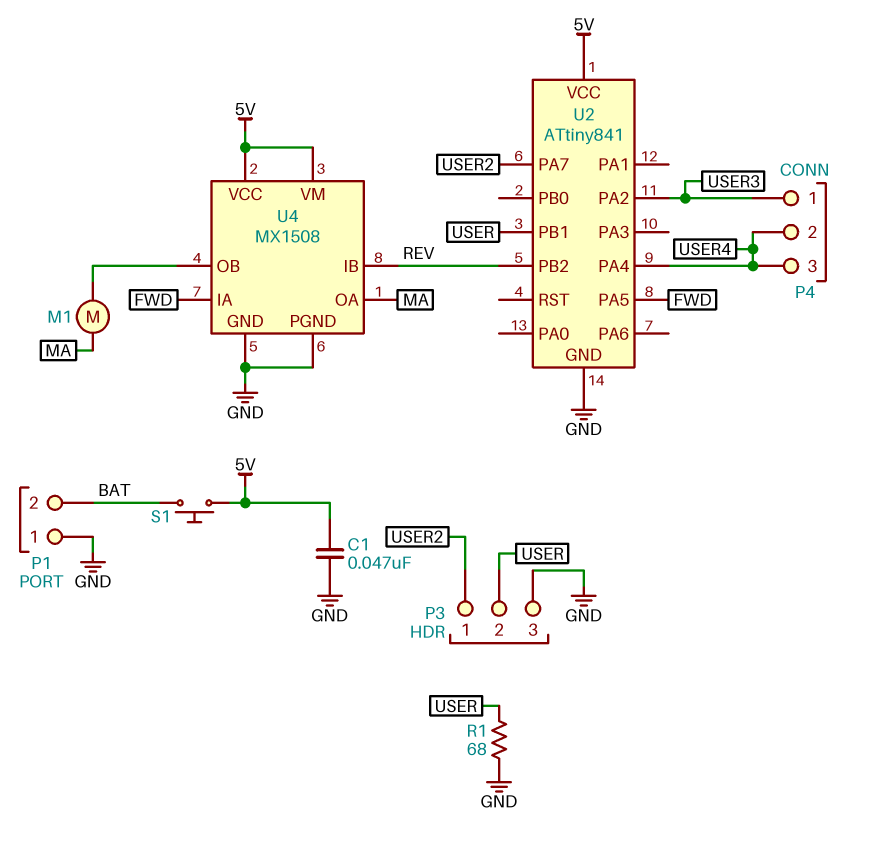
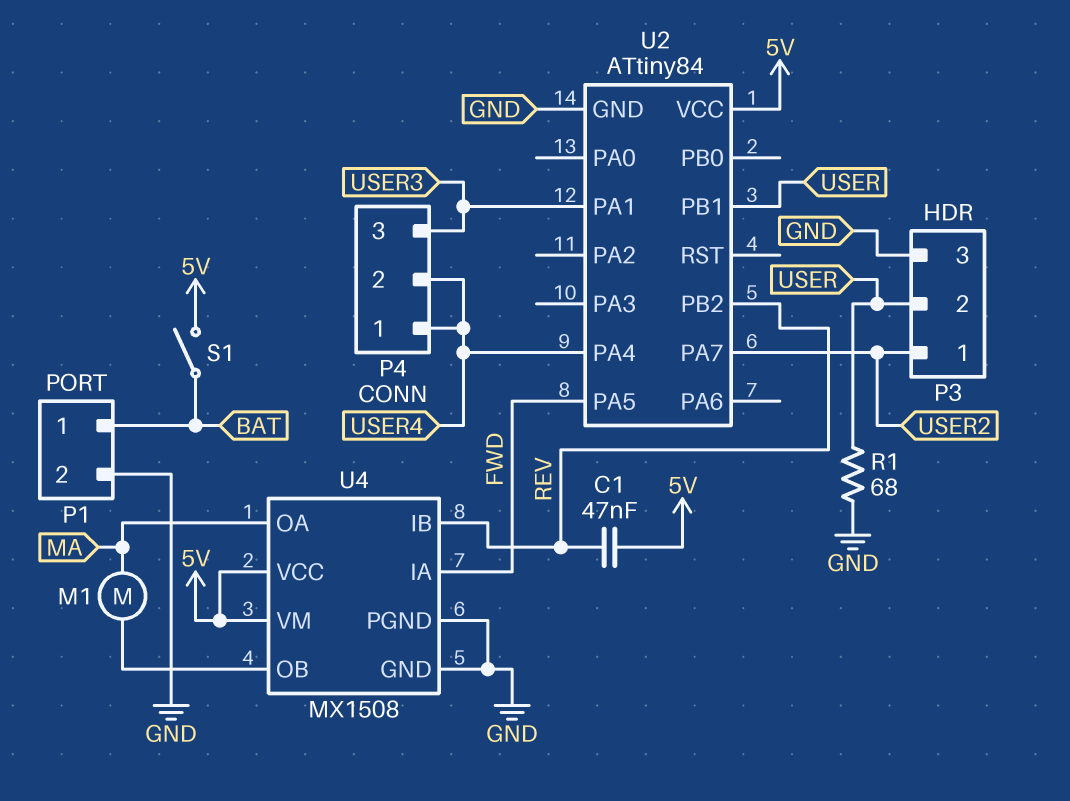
C1: 47nF (5V, GND) -> 47nF (5V, REV)
P1 pin 1: GND -> BAT
P1 pin 2: BAT -> GND
P4 pin 1: USER3 -> USER4
P4 pin 3: USER4 -> USER3
S1: button (5V, BAT) -> switch (5V, BAT)
U2: ATtiny841 -> ATtiny84
U2 pin PA1: none -> USER3
U2 pin PA2: USER3 -> none

